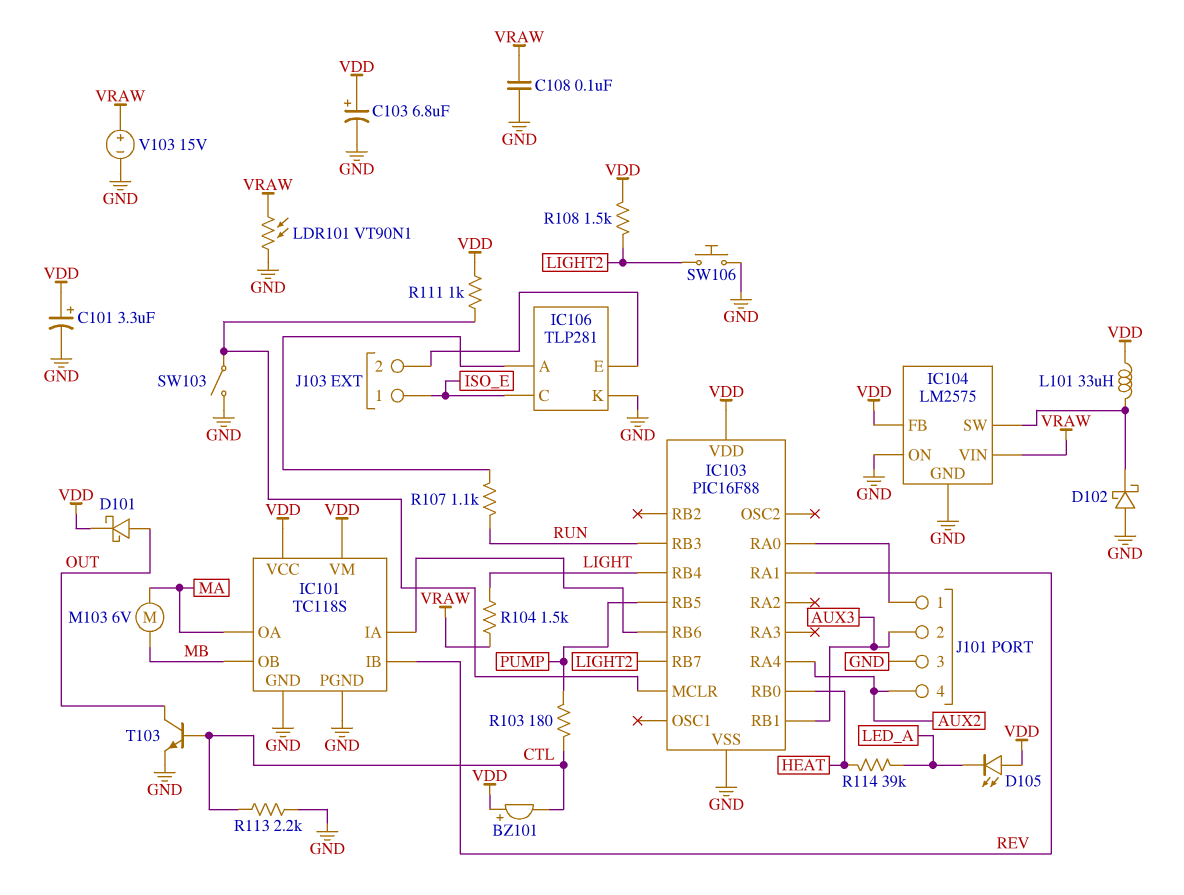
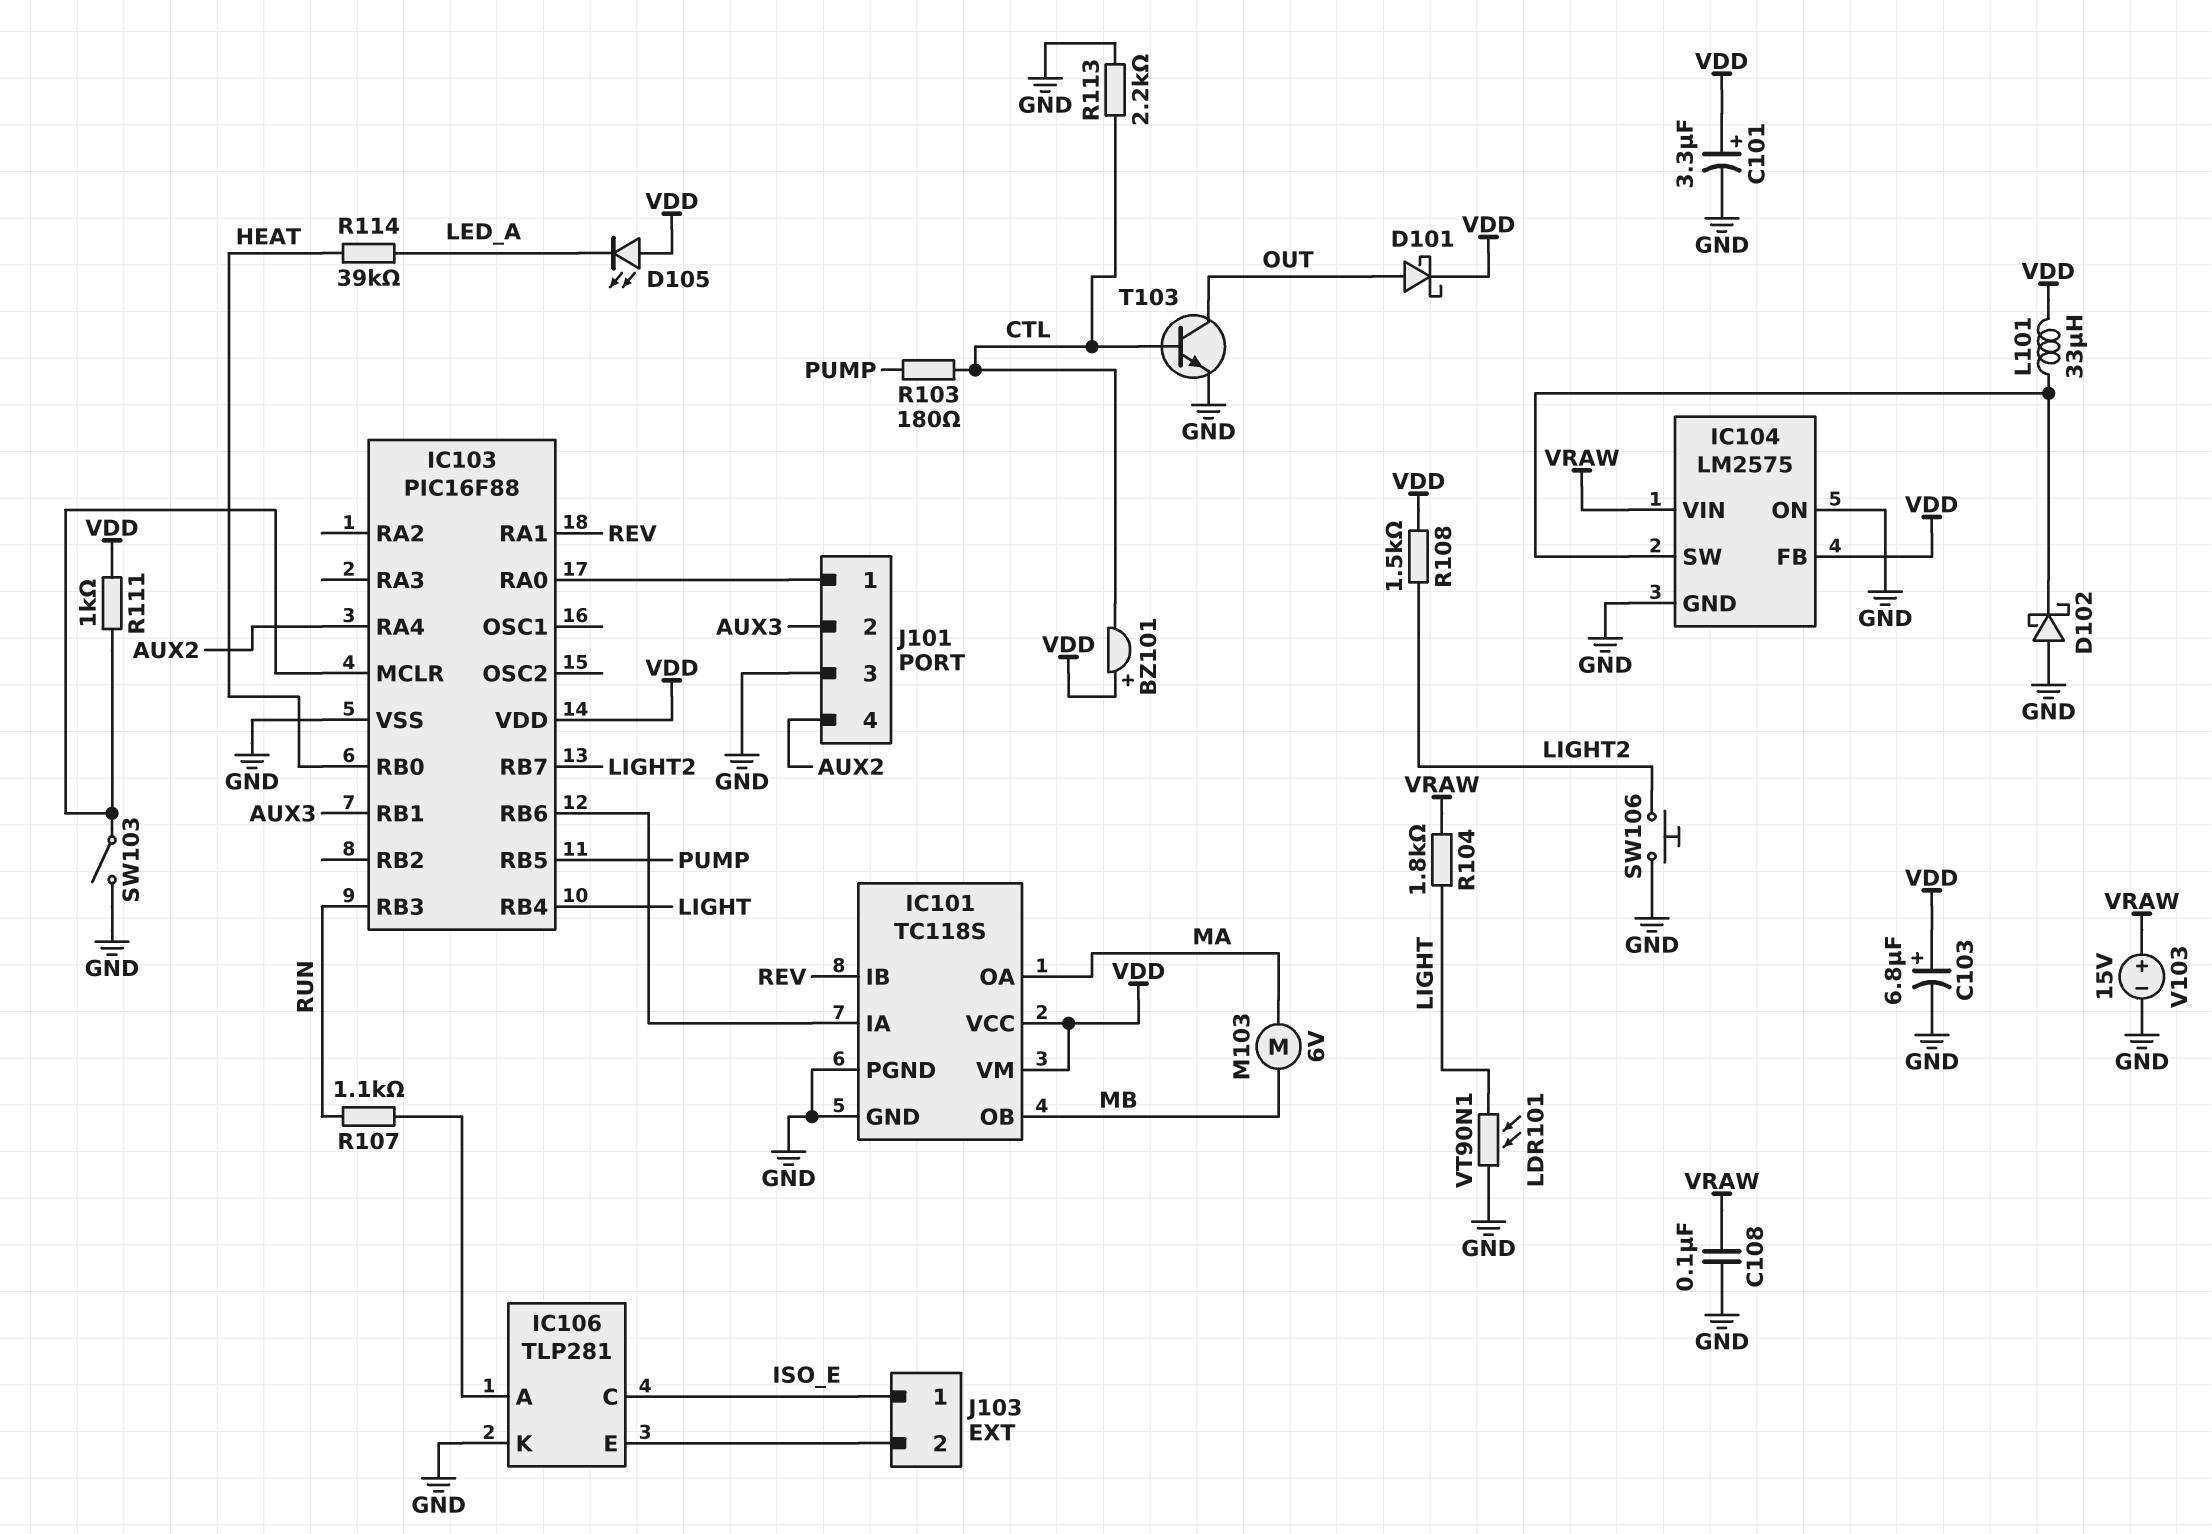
LDR101: VT90N1 (GND, VRAW) -> VT90N1 (GND, LIGHT)
R104: 1.5k (LIGHT, VRAW) -> 1.8k (LIGHT, VRAW)

